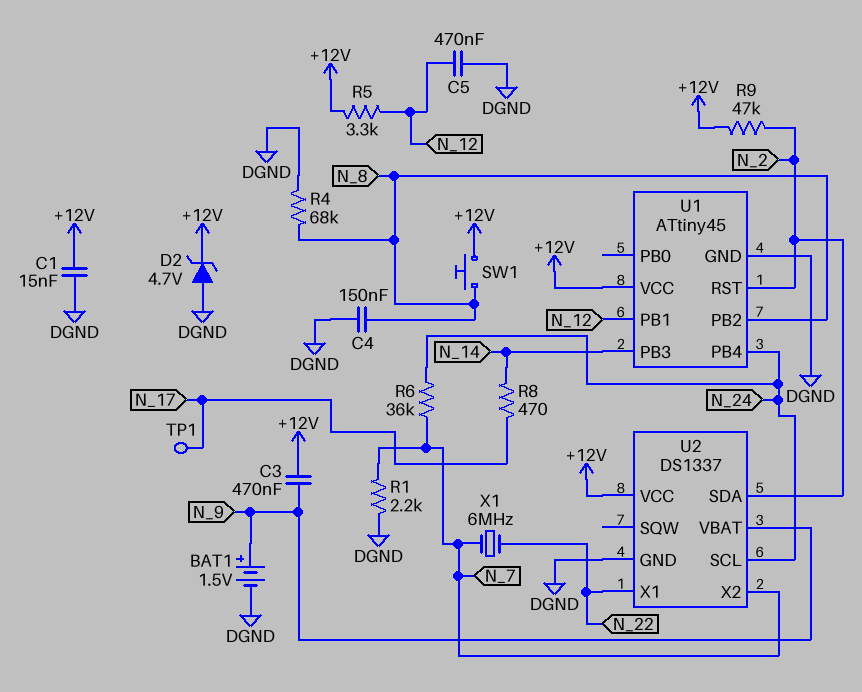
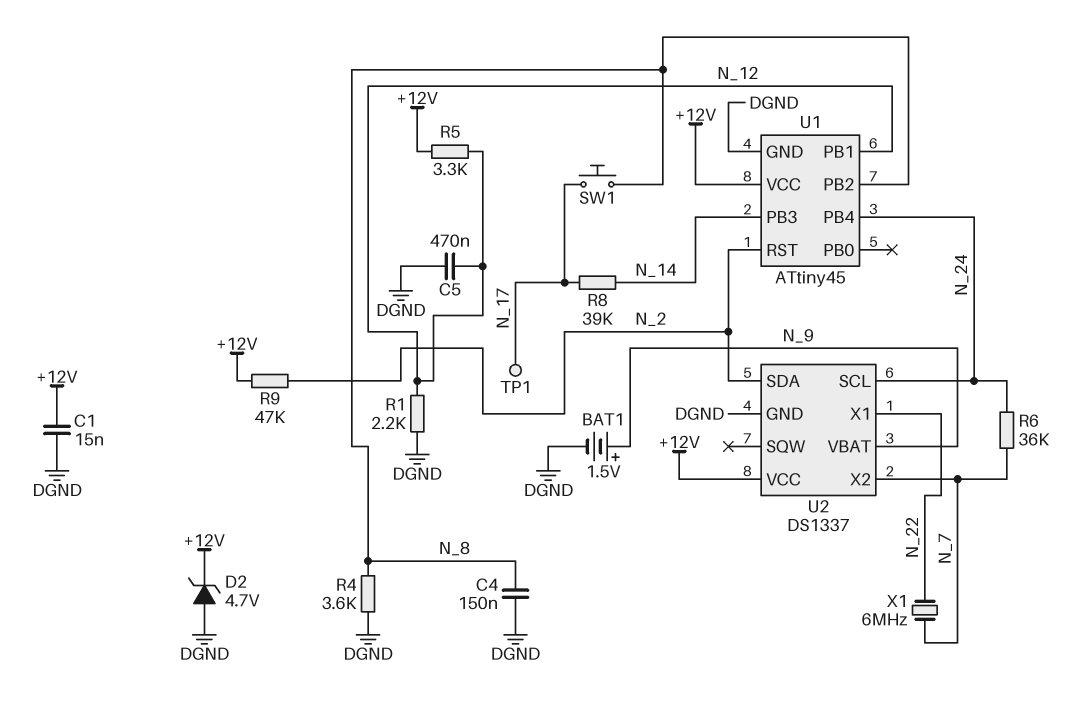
C3: 470nF (+12V, N_9) -> none
R1: 2.2k (DGND, N_7) -> 2.2k (DGND, N_12)
R4: 68k (DGND, N_8) -> 3.6k (DGND, N_8)
R8: 470 (N_14, N_17) -> 39k (N_14, N_17)
SW1: button (+12V, N_8) -> button (N_8, N_17)

